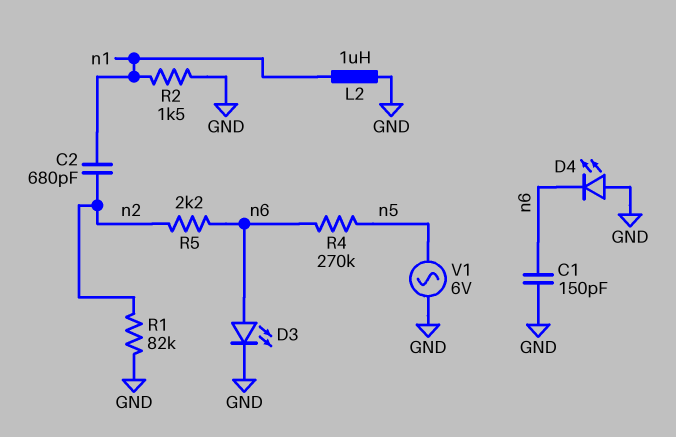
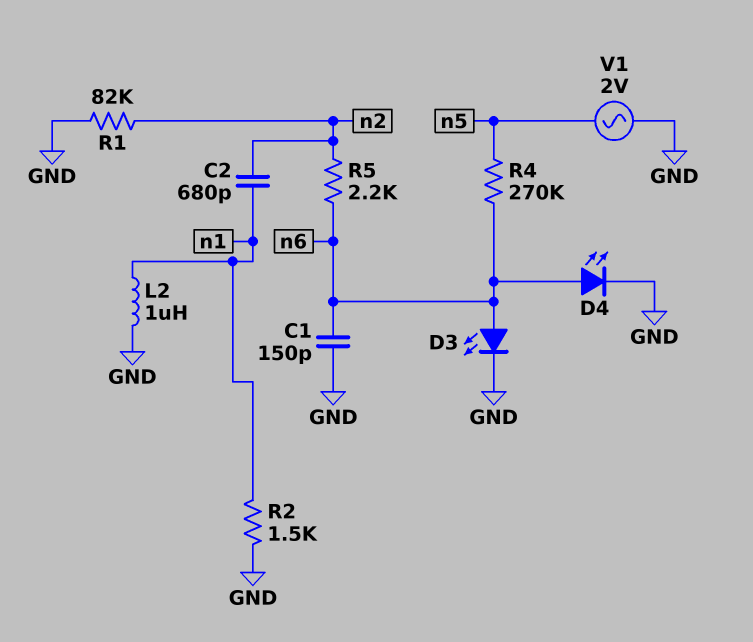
D4: LED (A GND, K n6) -> LED (A n6, K GND)
V1: AC 6V (GND, n5) -> AC 2V (GND, n5)

